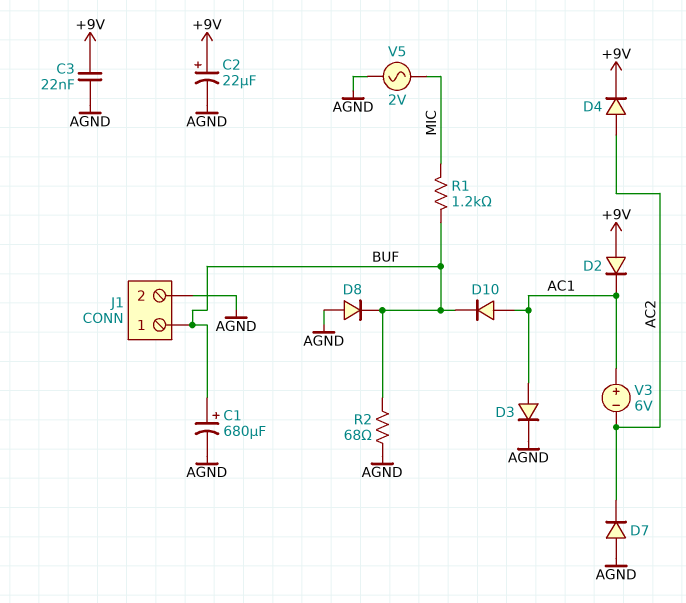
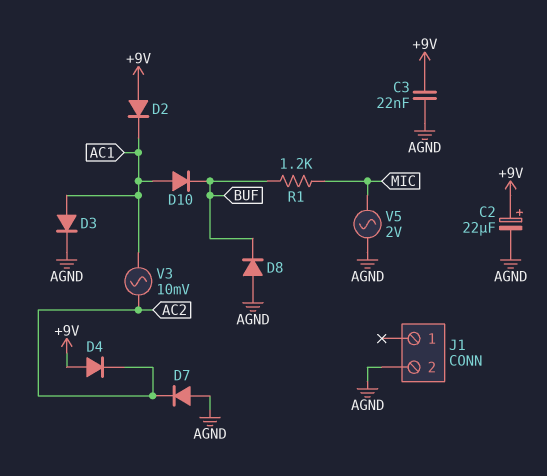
C1: 680uF (plus BUF, minus AGND) -> none
D4: diode (A AC2, K +9V) -> diode (A +9V, K AC2)
J1 pin 1: BUF -> none
R2: 68 (AGND, BUF) -> none
V3: 6V (plus AC1, minus AC2) -> AC 10mV (AC1, AC2)

